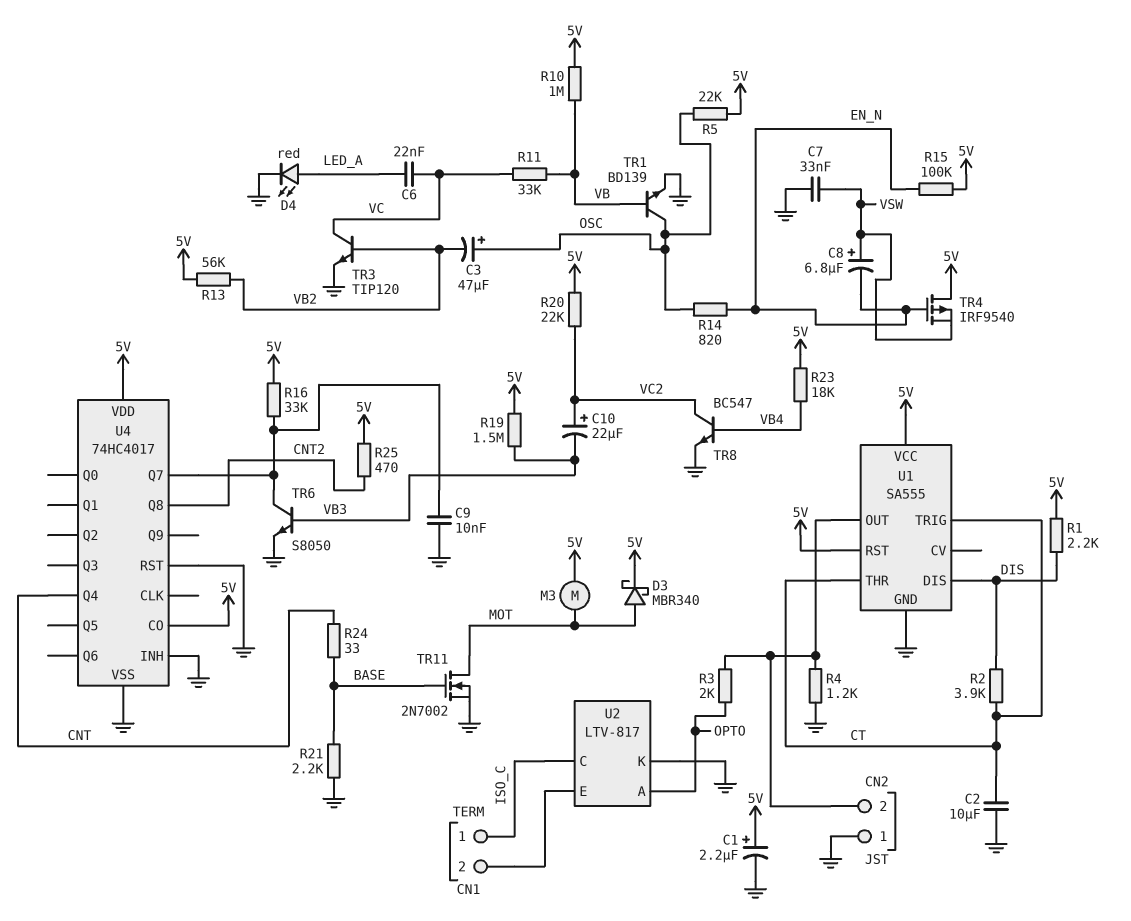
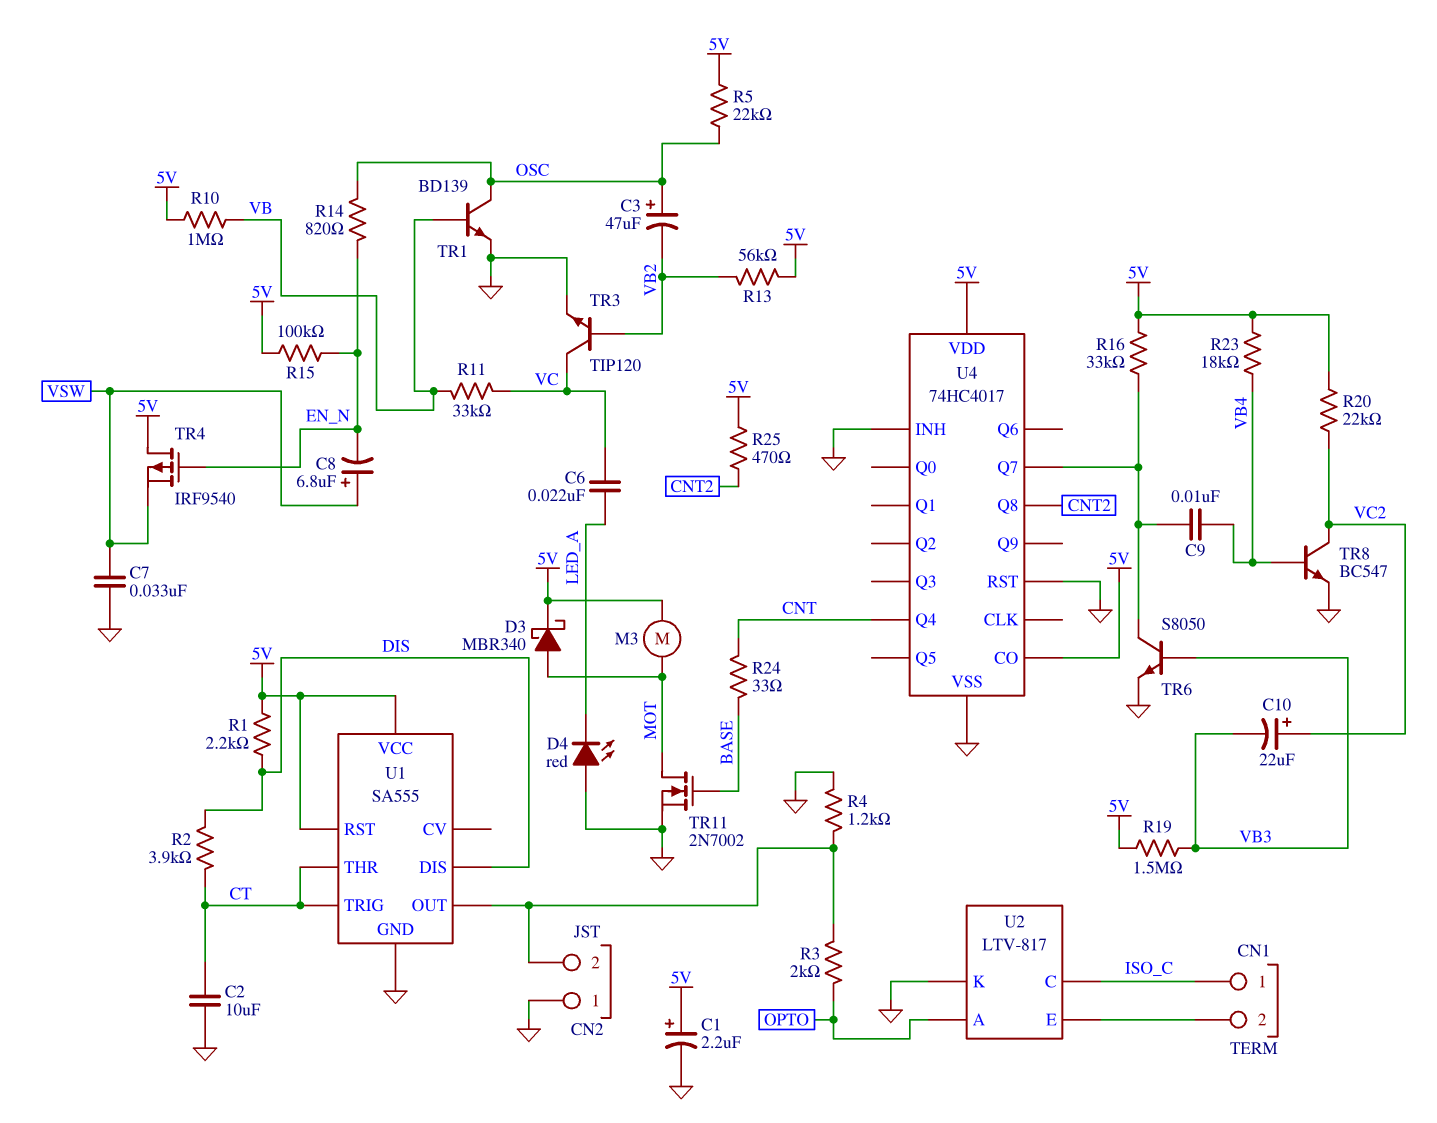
C9: 10nF (GND, U4/Q7) -> 10nF (U4/Q7, VB4)
D4: LED red (A LED_A, K GND) -> LED red (A GND, K LED_A)
R21: 2.2k (BASE, GND) -> none

